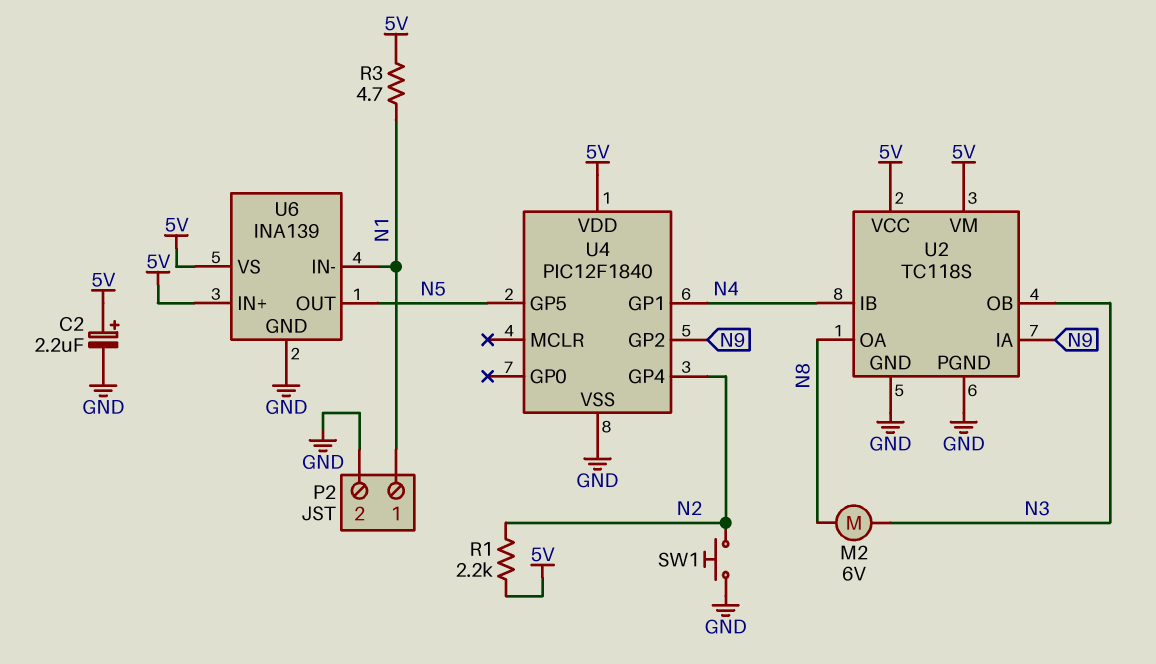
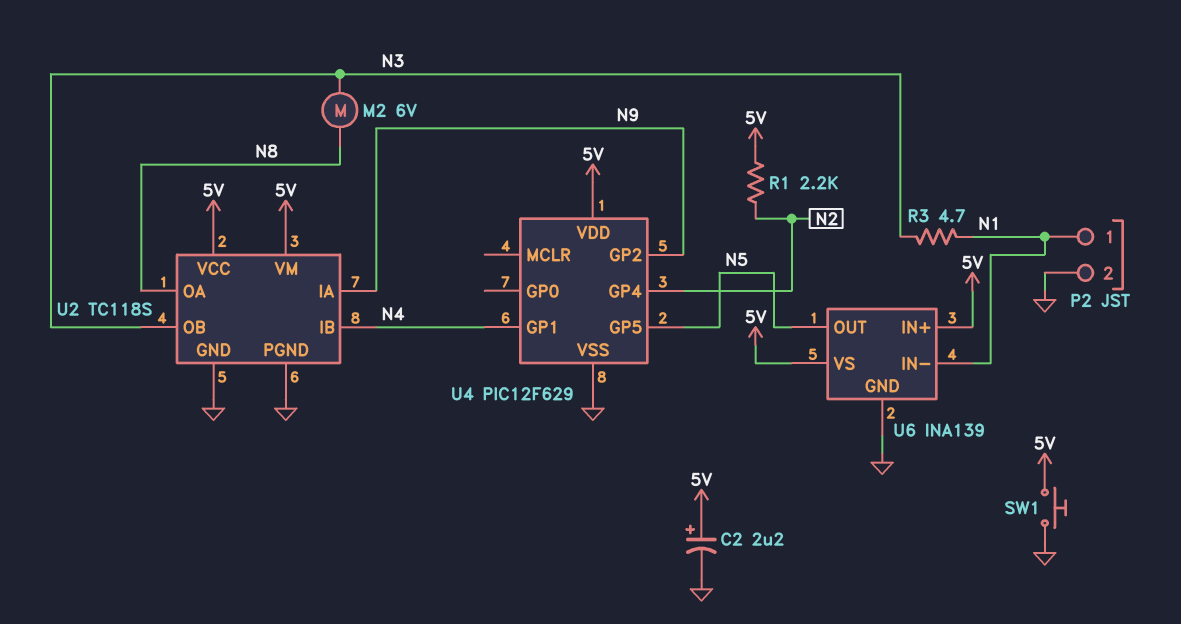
R3: 4.7 (5V, N1) -> 4.7 (N1, N3)
SW1: button (GND, N2) -> button (5V, GND)
U4: PIC12F1840 -> PIC12F629

